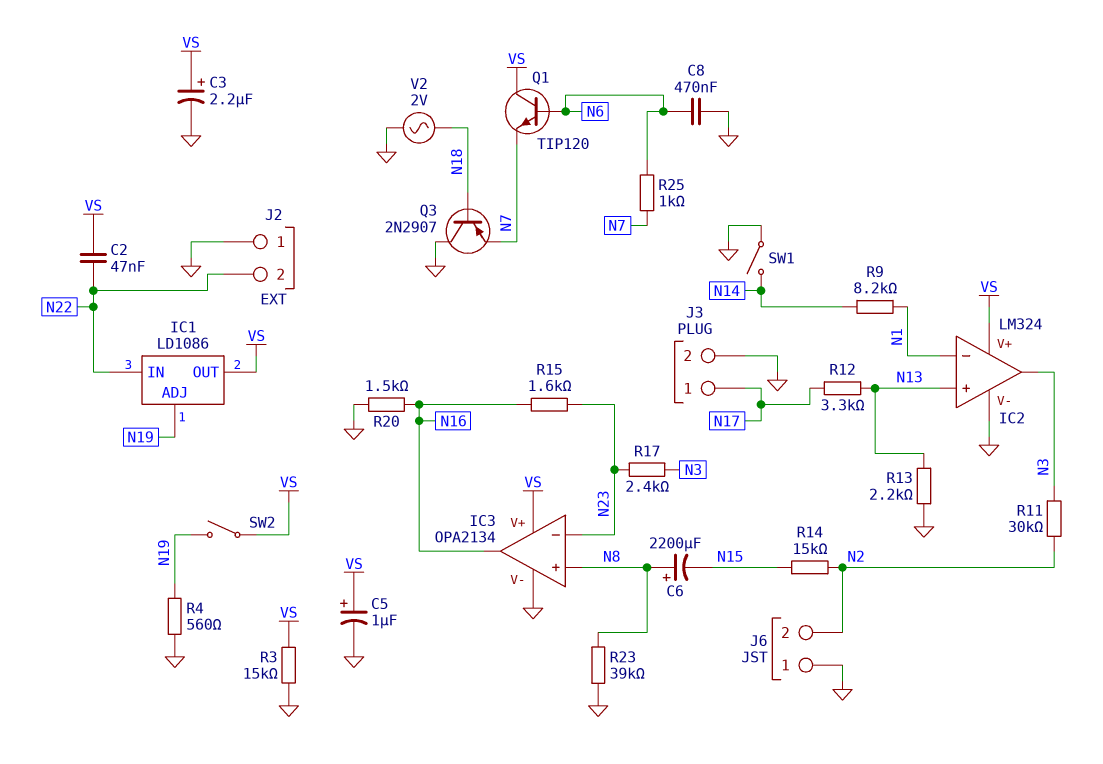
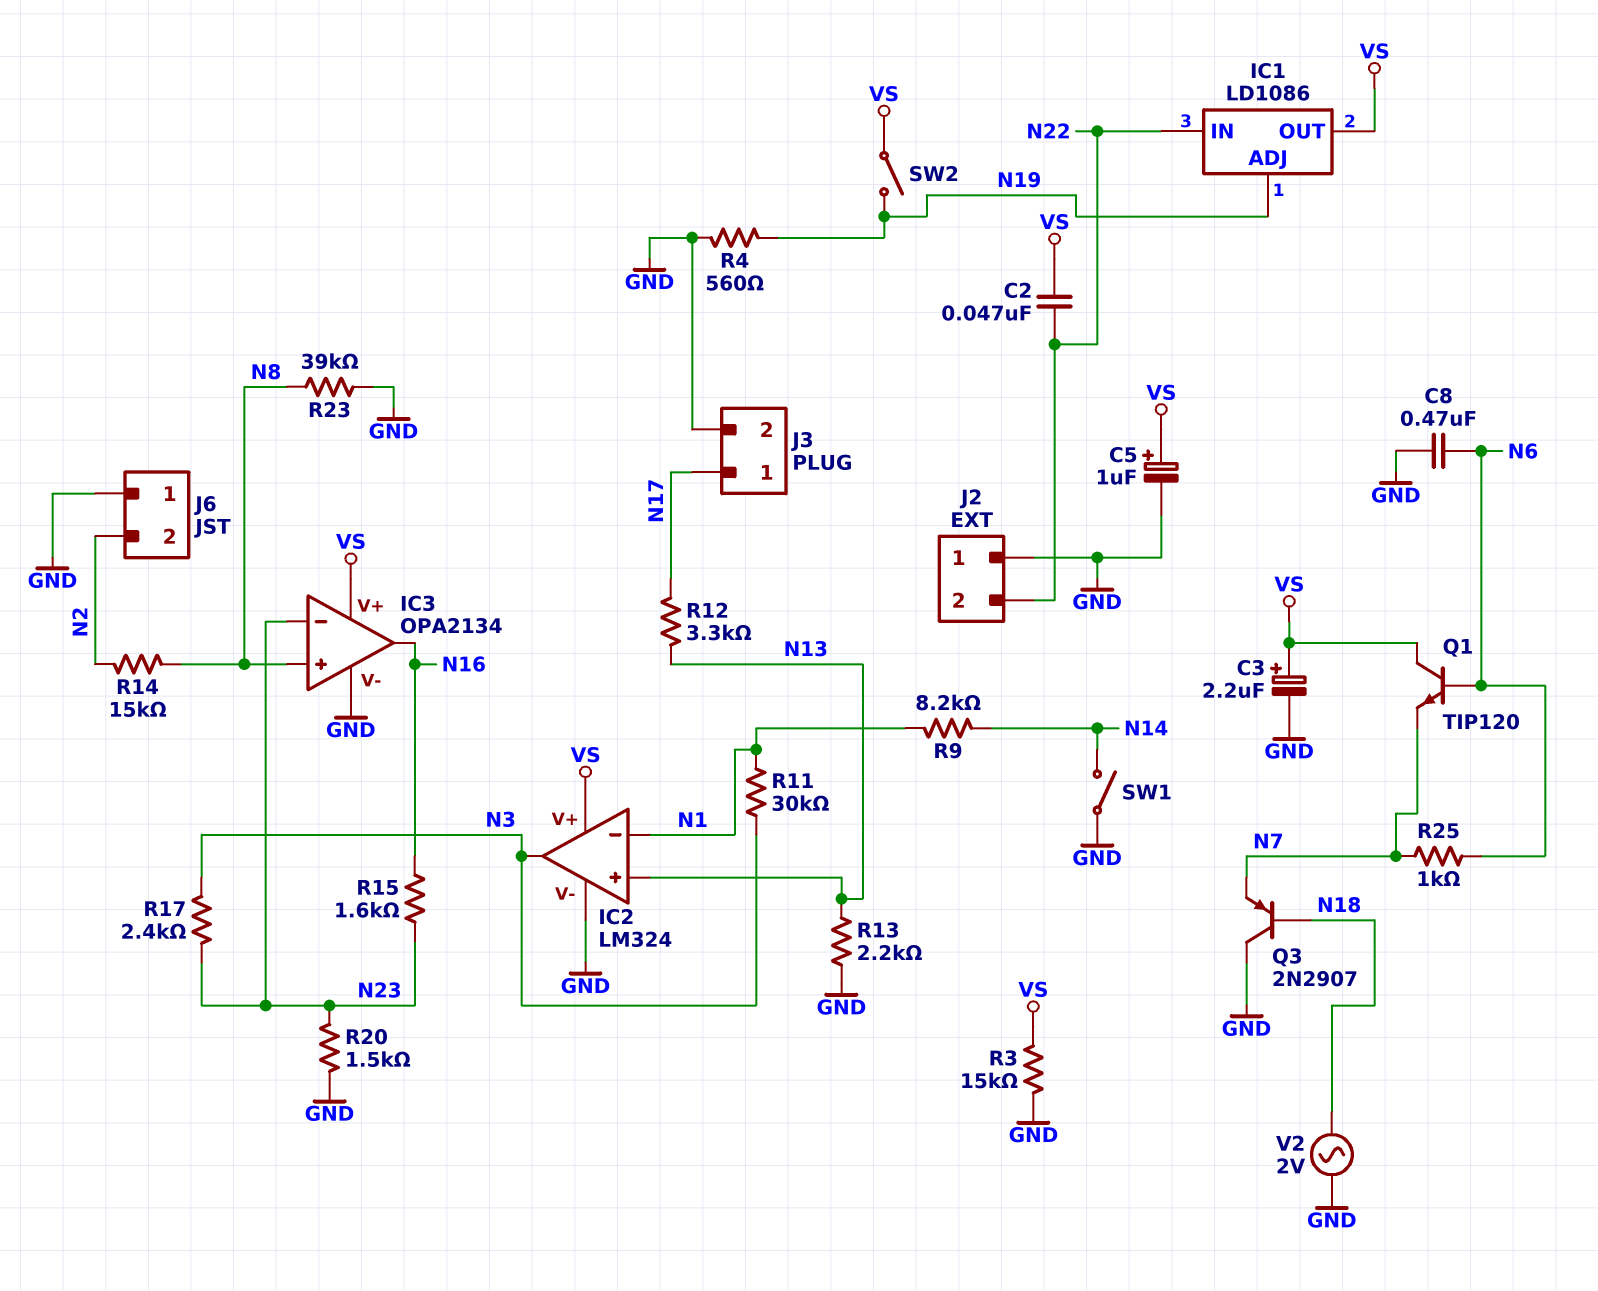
C6: 2200uF (plus N8, minus N15) -> none
R11: 30k (N2, N3) -> 30k (N1, N3)
R14: 15k (N2, N15) -> 15k (N2, N8)
R20: 1.5k (GND, N16) -> 1.5k (GND, N23)

